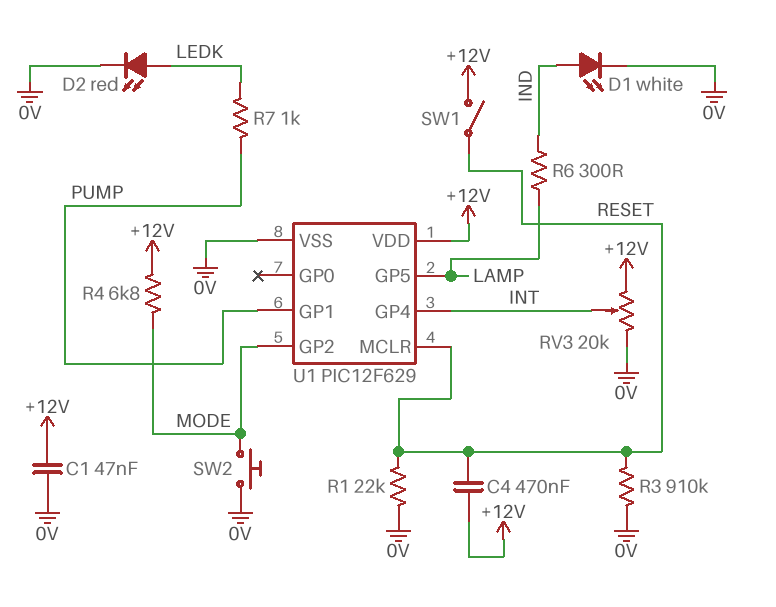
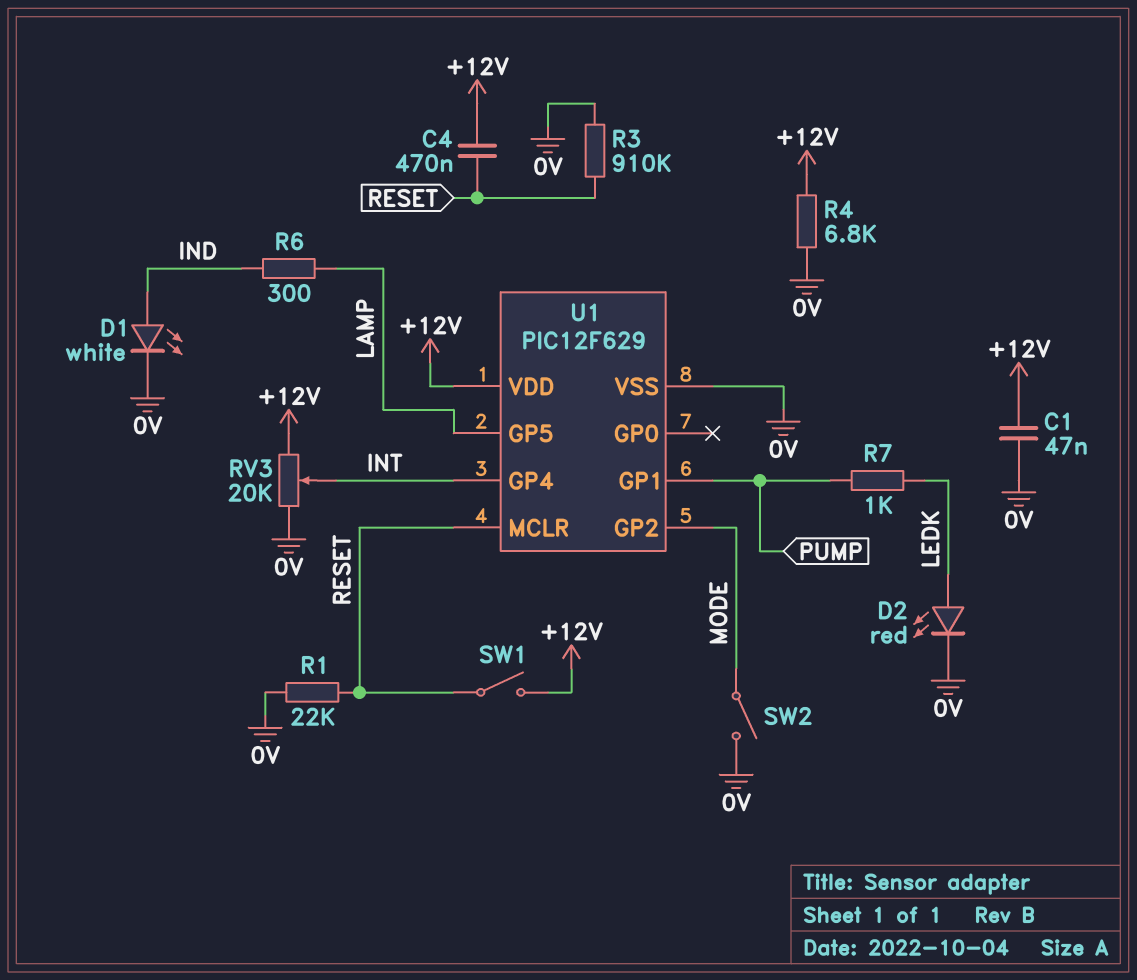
R4: 6.8k (+12V, MODE) -> 6.8k (+12V, 0V)
SW2: button (0V, MODE) -> switch (0V, MODE)

